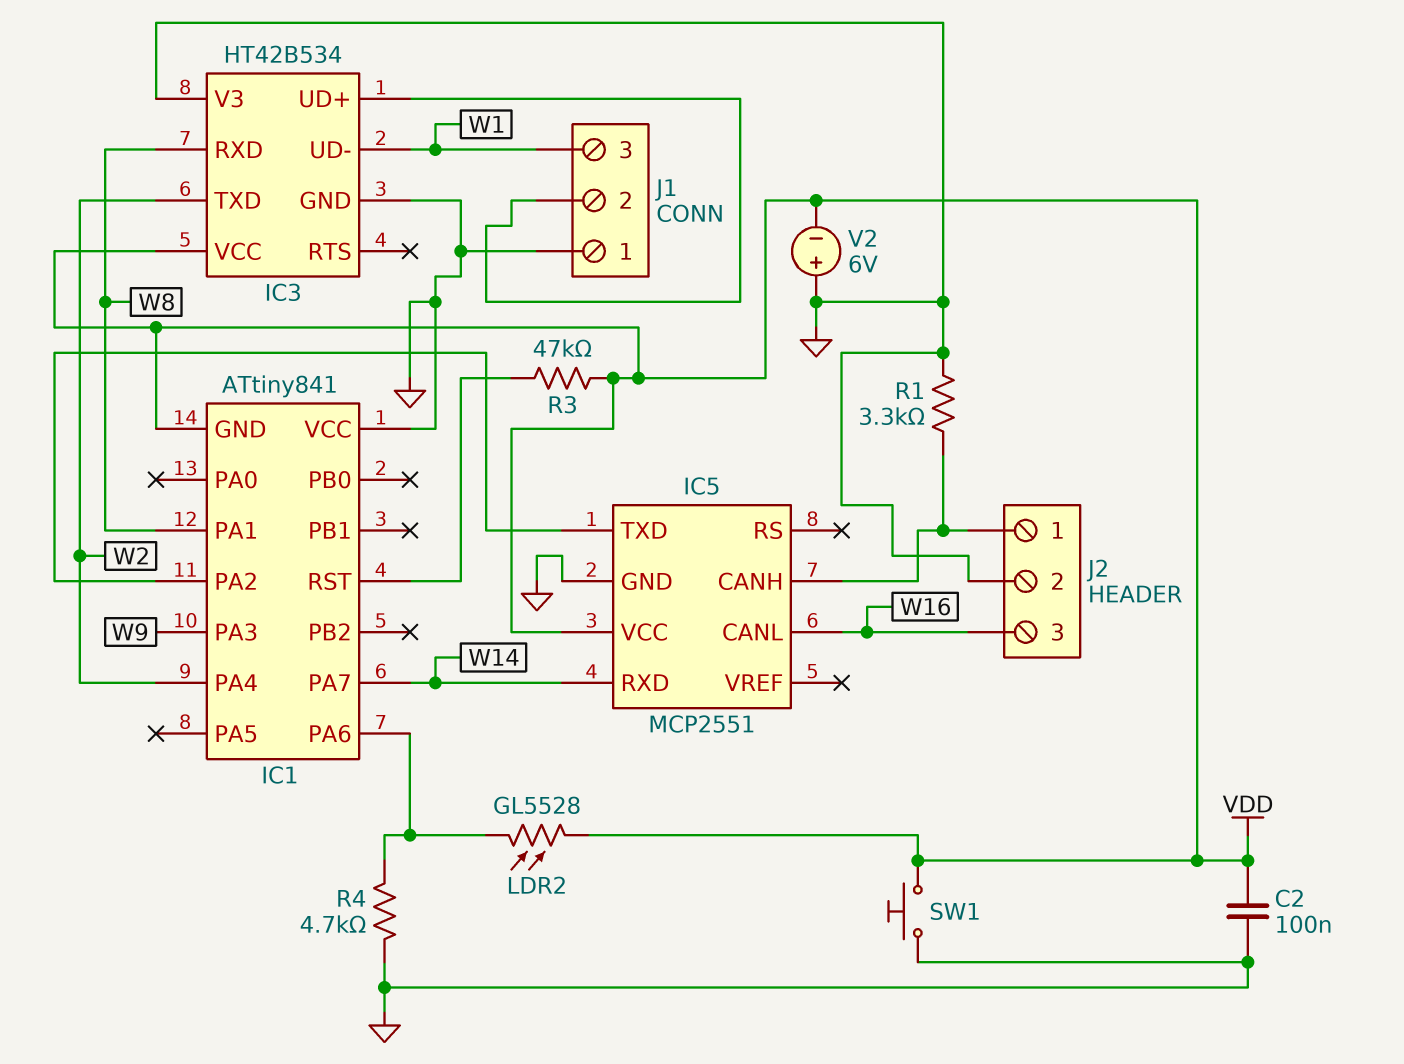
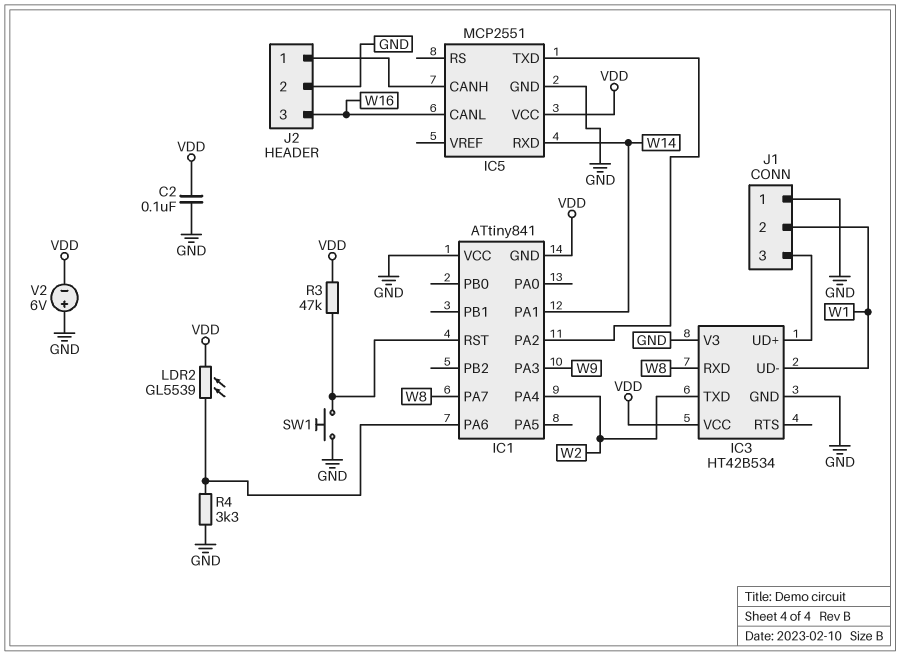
IC1 pin PA1: W8 -> W14
IC1 pin PA7: W14 -> W8
J1 pin 2: IC3/UD+ -> W1
J1 pin 3: W1 -> IC3/UD+
LDR2: GL5528 (IC1/PA6, VDD) -> GL5539 (IC1/PA6, VDD)
R1: 3.3k (GND, IC5/CANH) -> none
R4: 4.7k (GND, IC1/PA6) -> 3.3k (GND, IC1/PA6)
SW1: button (GND, VDD) -> button (GND, IC1/RST)

